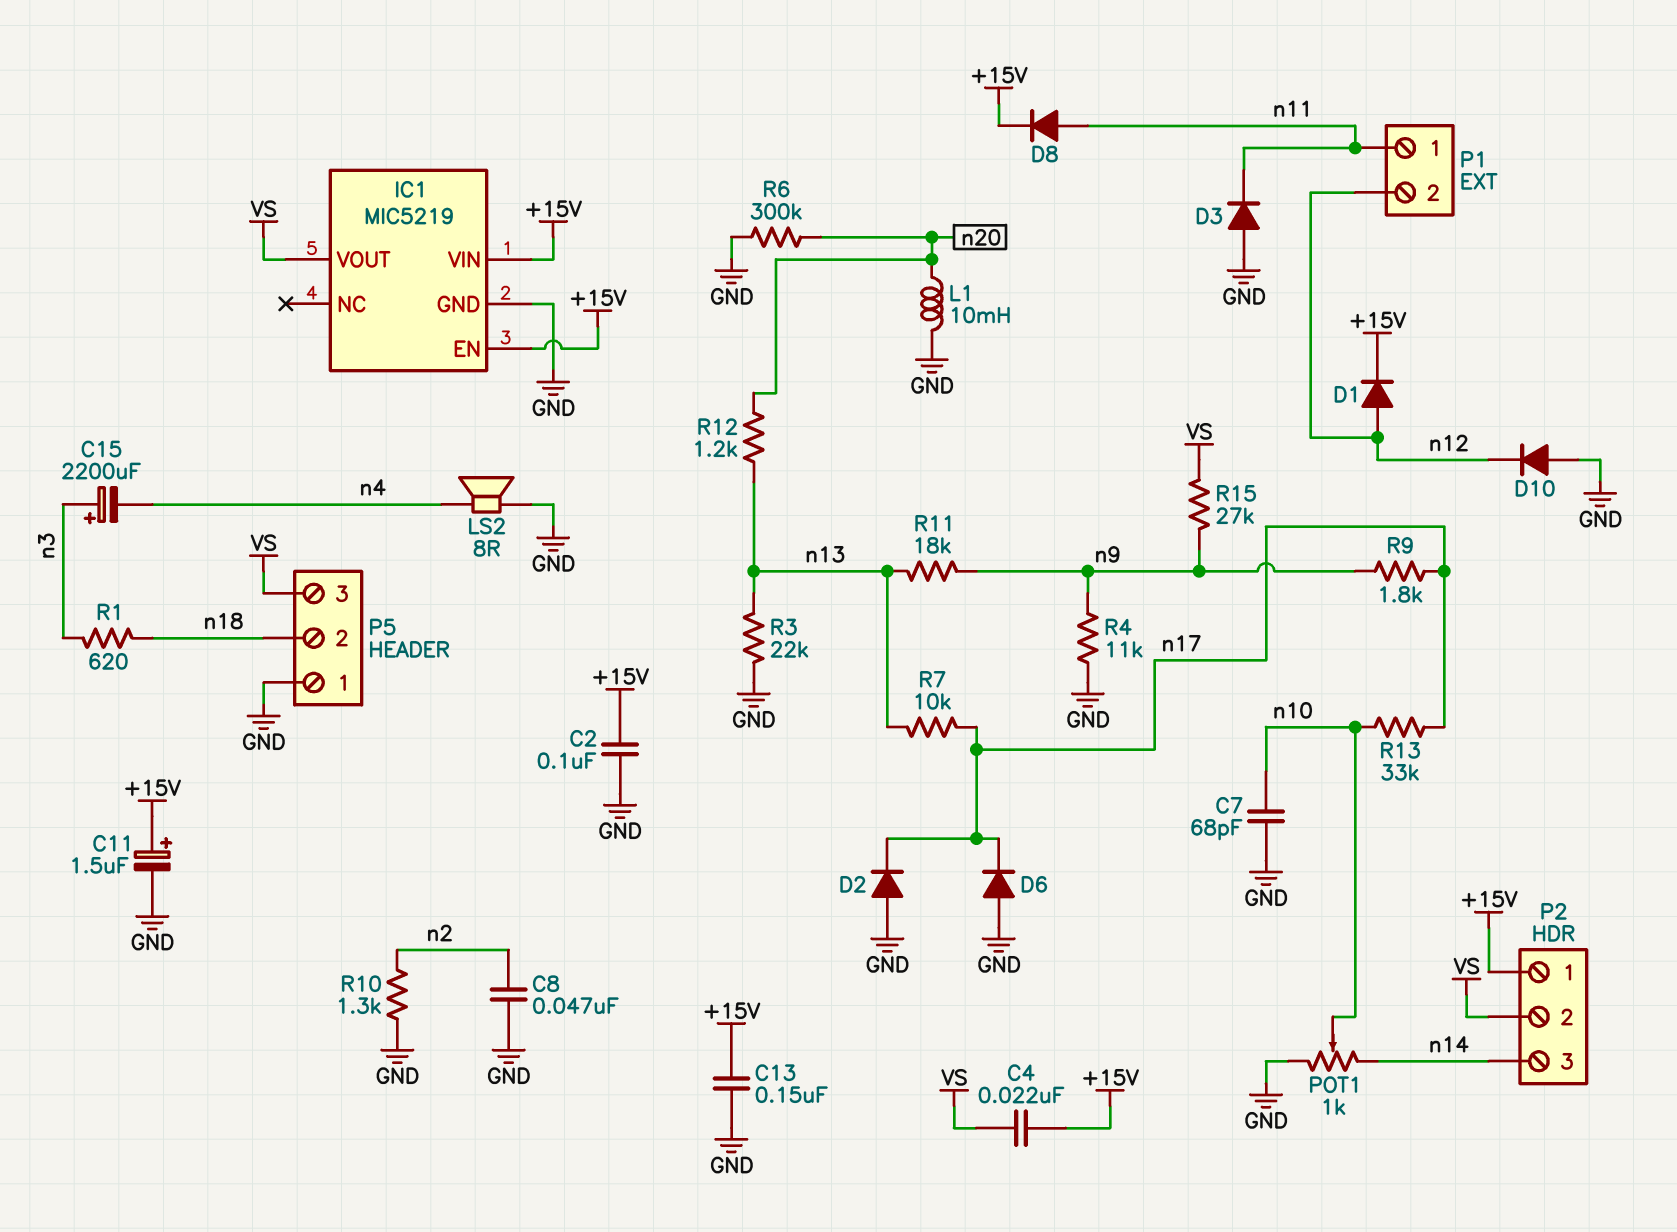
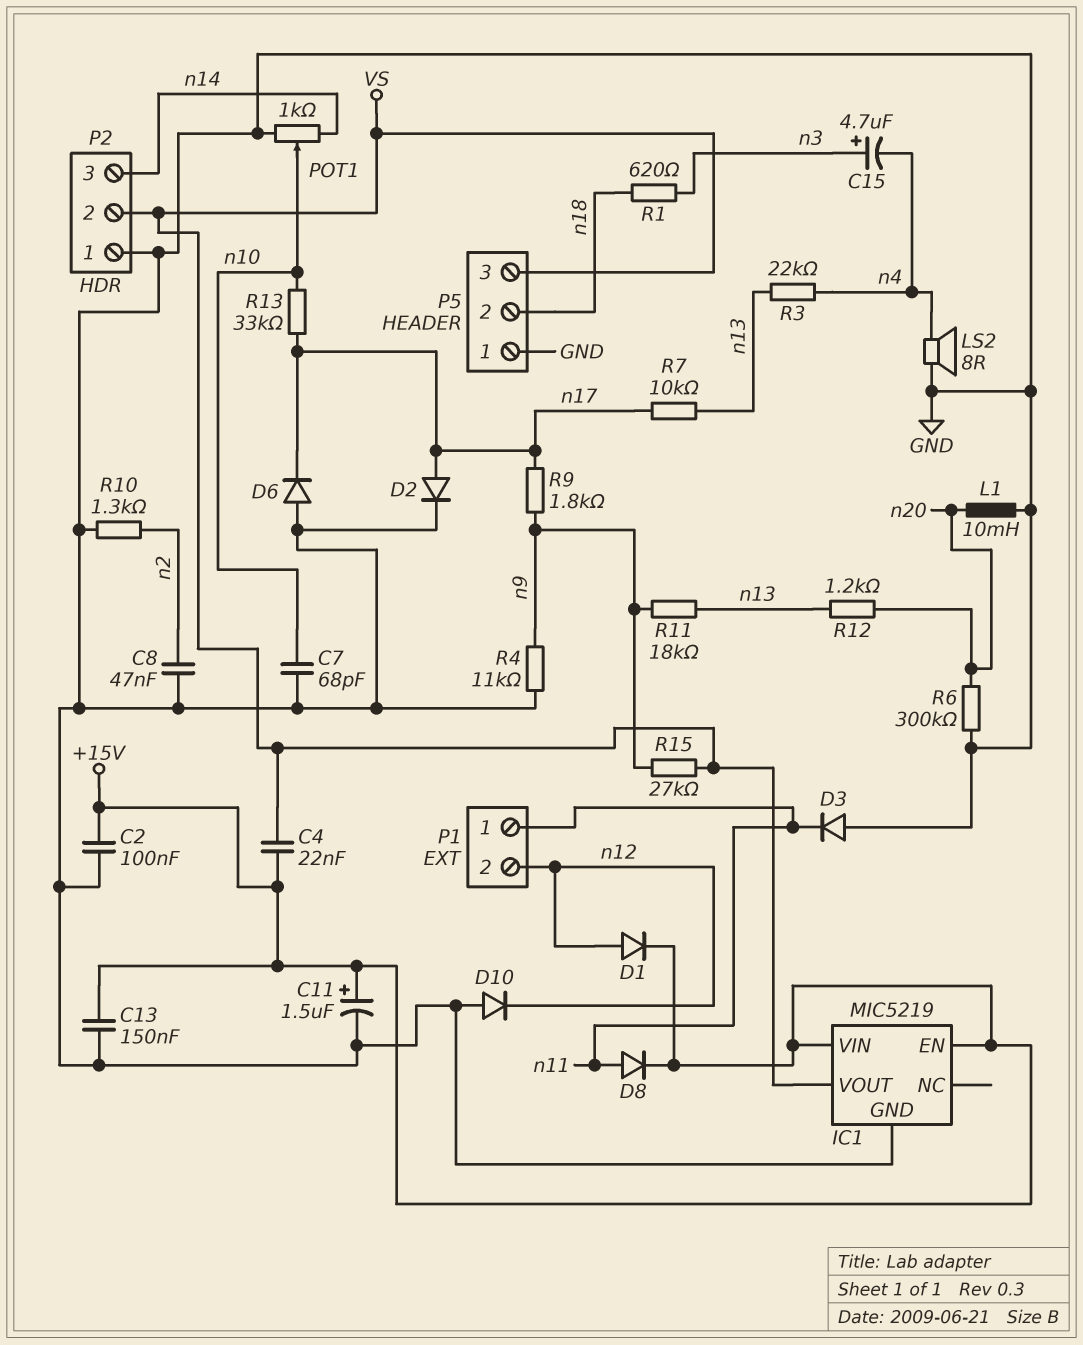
C15: 2200uF (plus n3, minus n4) -> 4.7uF (plus n3, minus n4)
D2: diode (A GND, K n17) -> diode (A n17, K GND)
P2 pin 1: +15V -> GND
R3: 22k (GND, n13) -> 22k (n4, n13)

